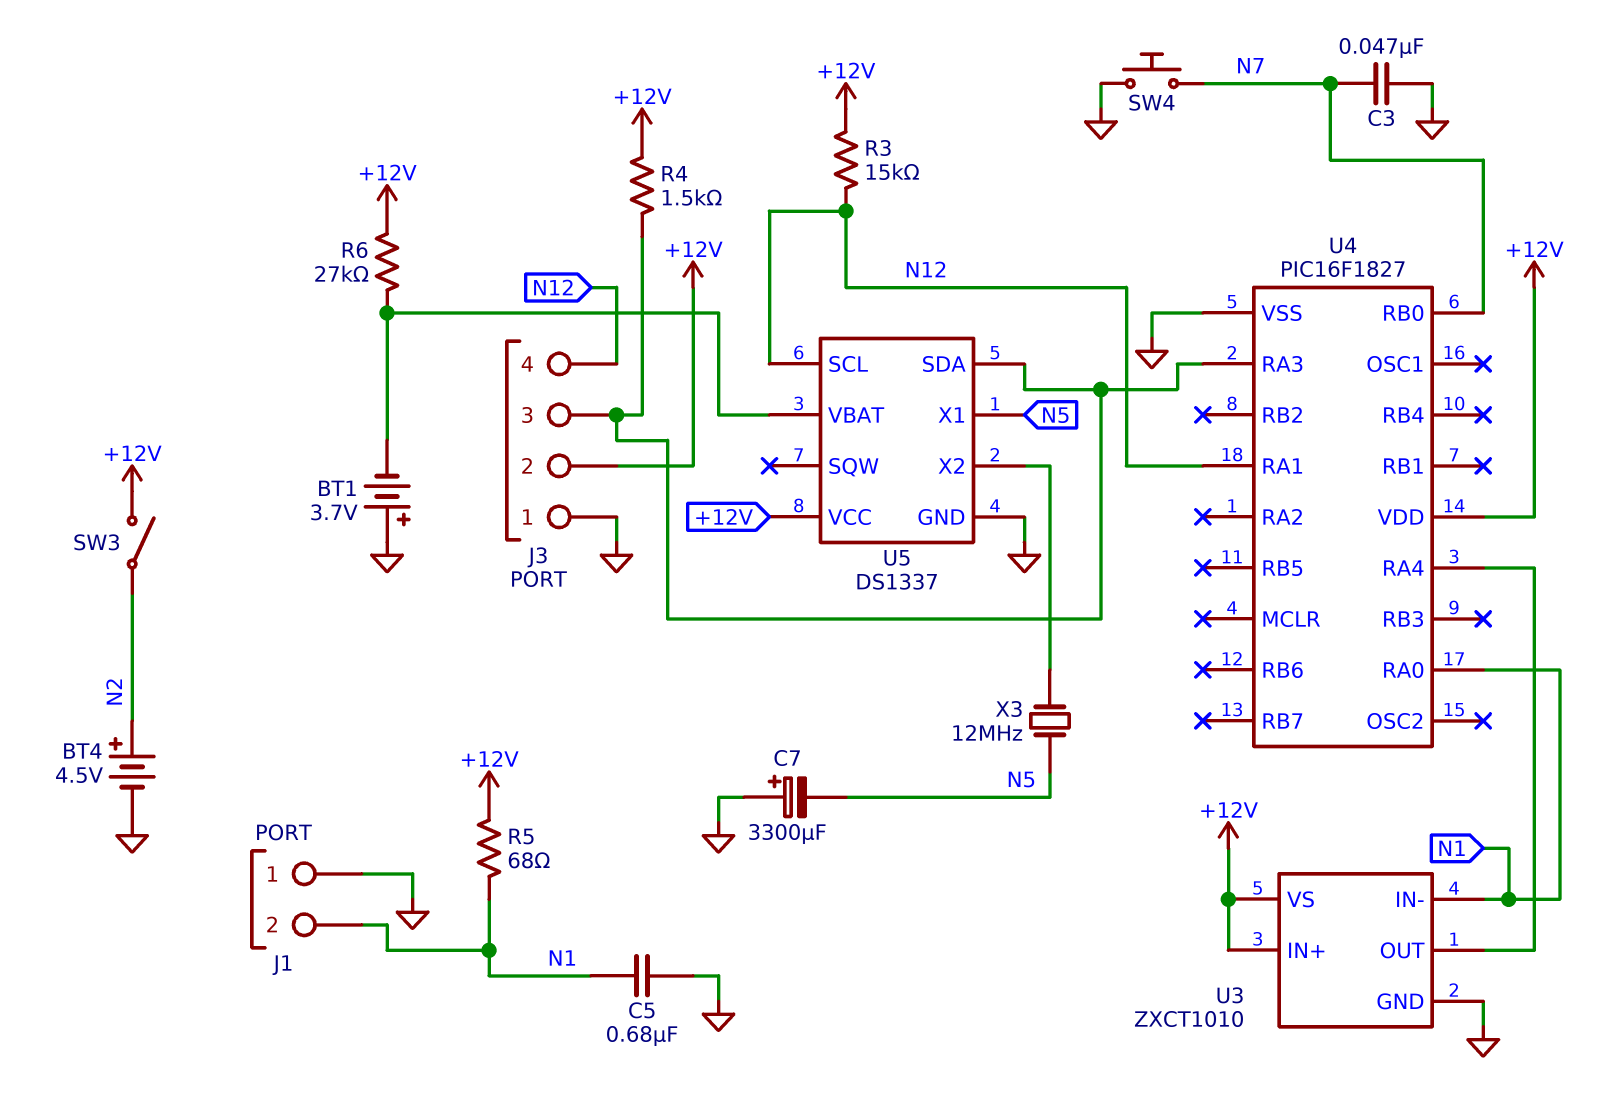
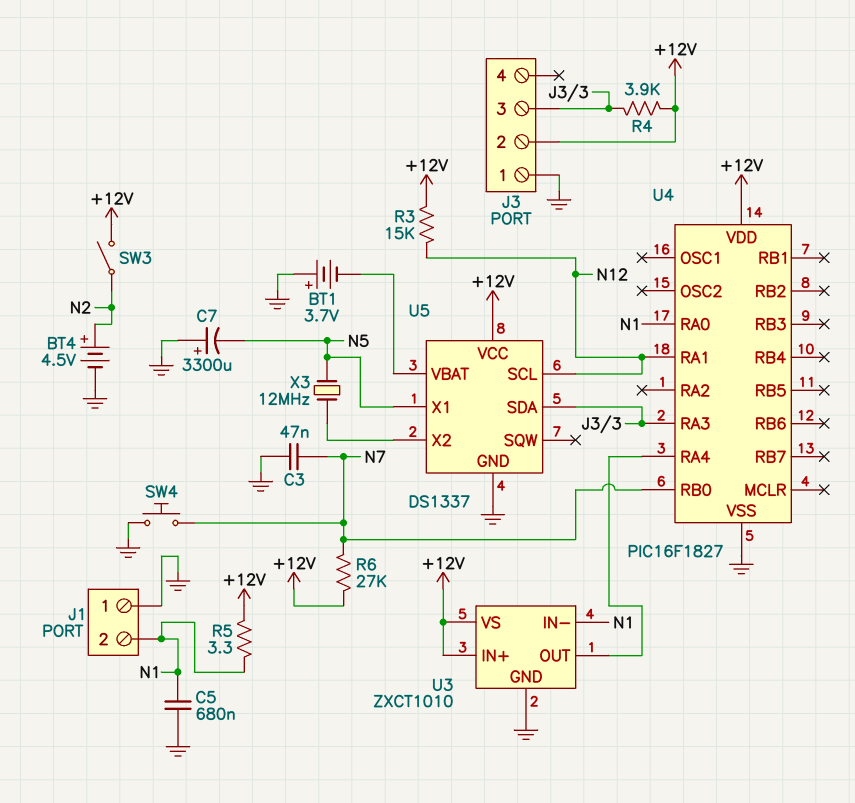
J3 pin 4: N12 -> none
R4: 1.5k (+12V, J3/3) -> 3.9k (+12V, J3/3)
R5: 68 (+12V, N1) -> 3.3 (+12V, N1)
R6: 27k (+12V, U5/VBAT) -> 27k (+12V, N7)

